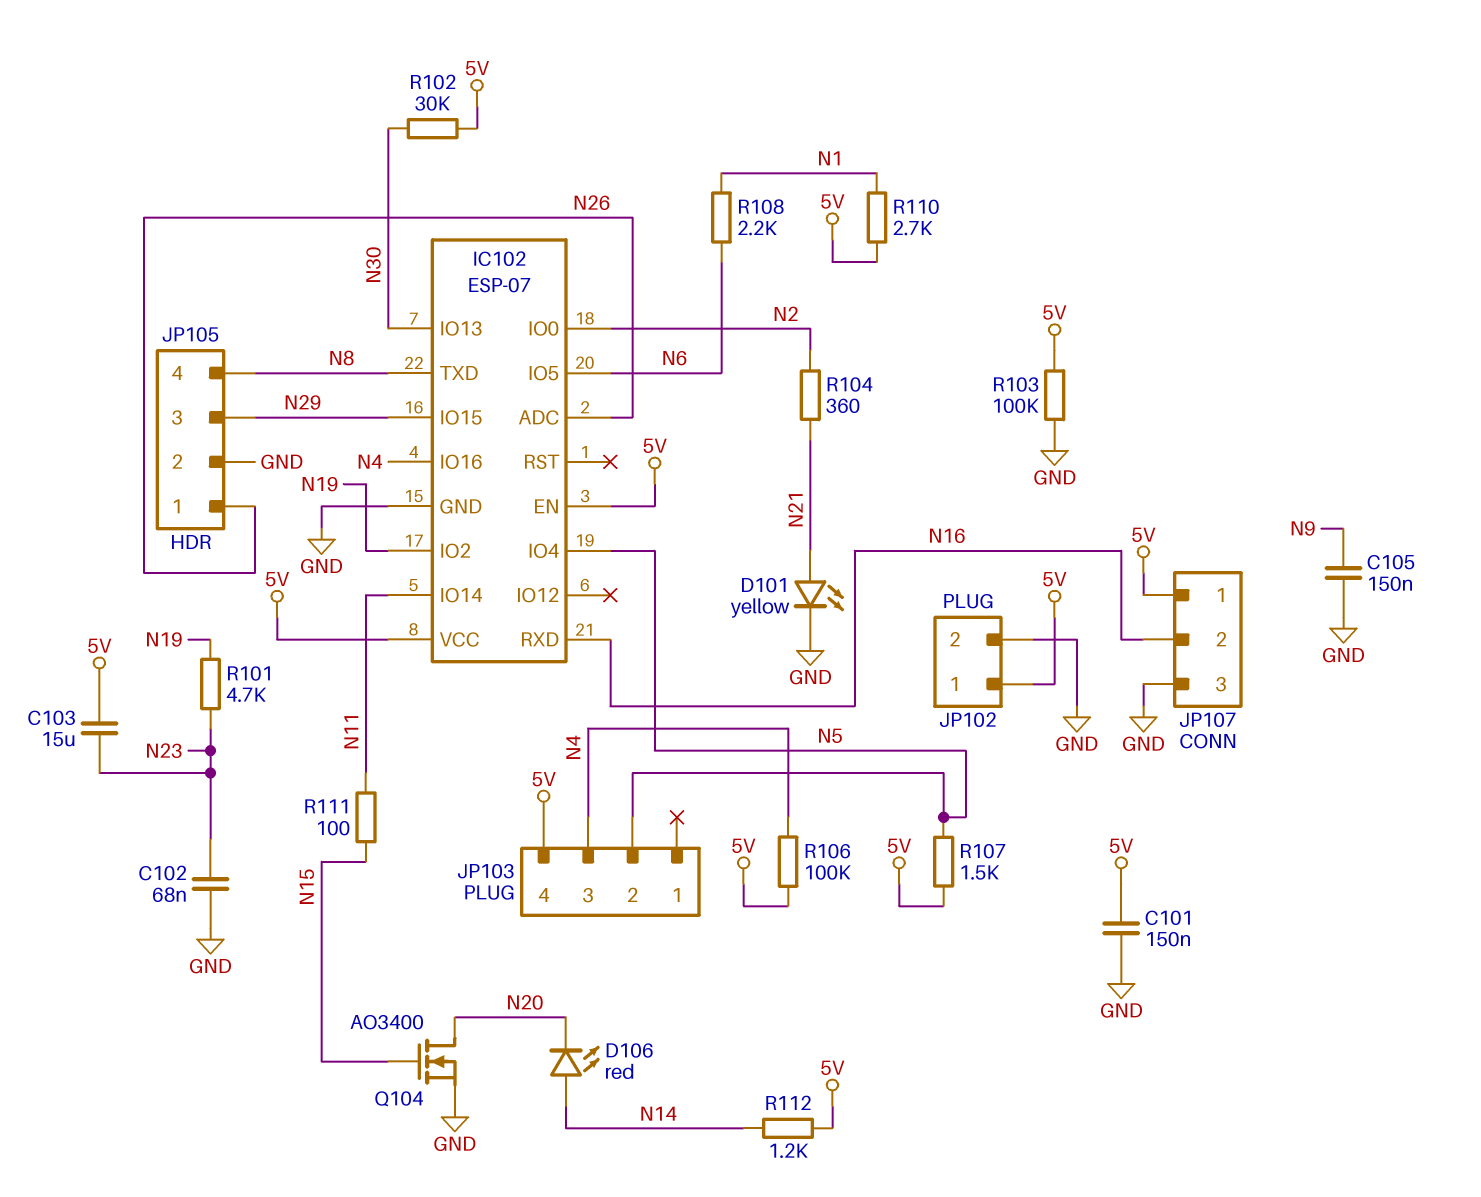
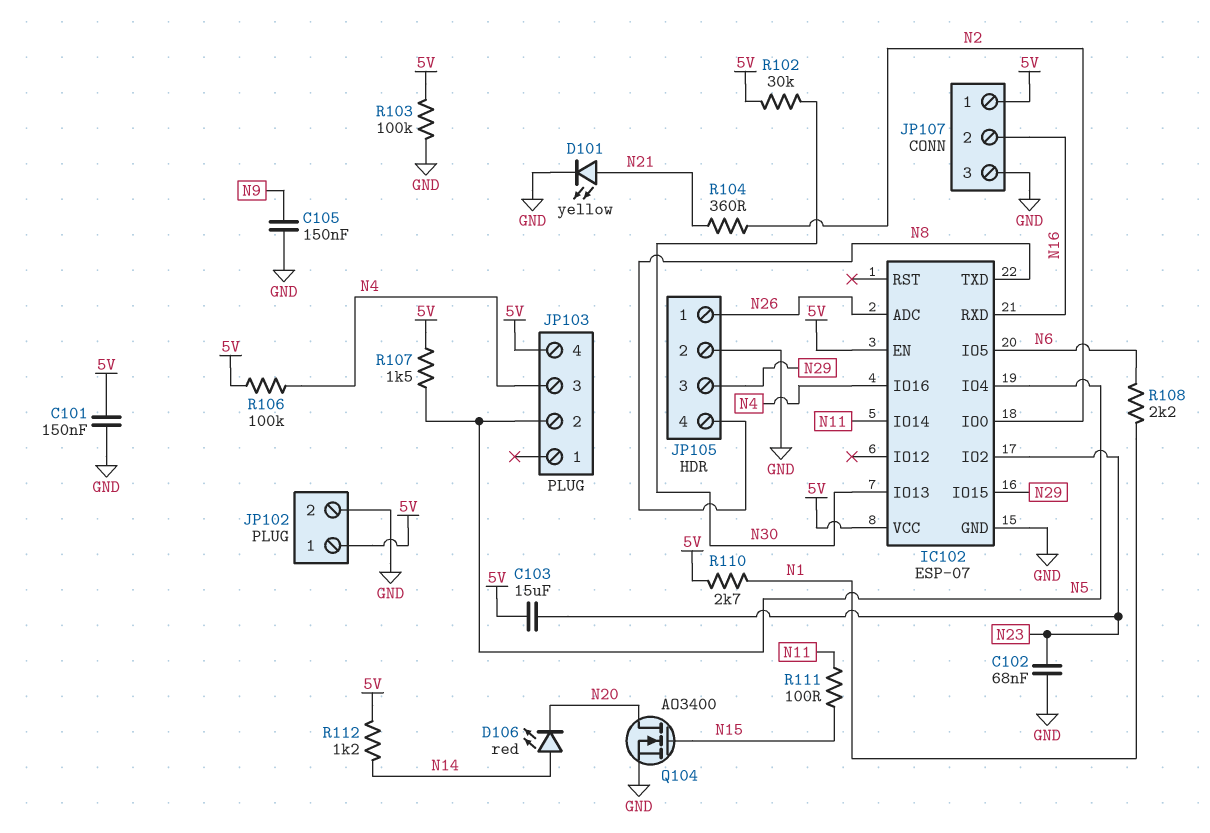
IC102 pin IO2: N19 -> N23
R101: 4.7k (N19, N23) -> none

